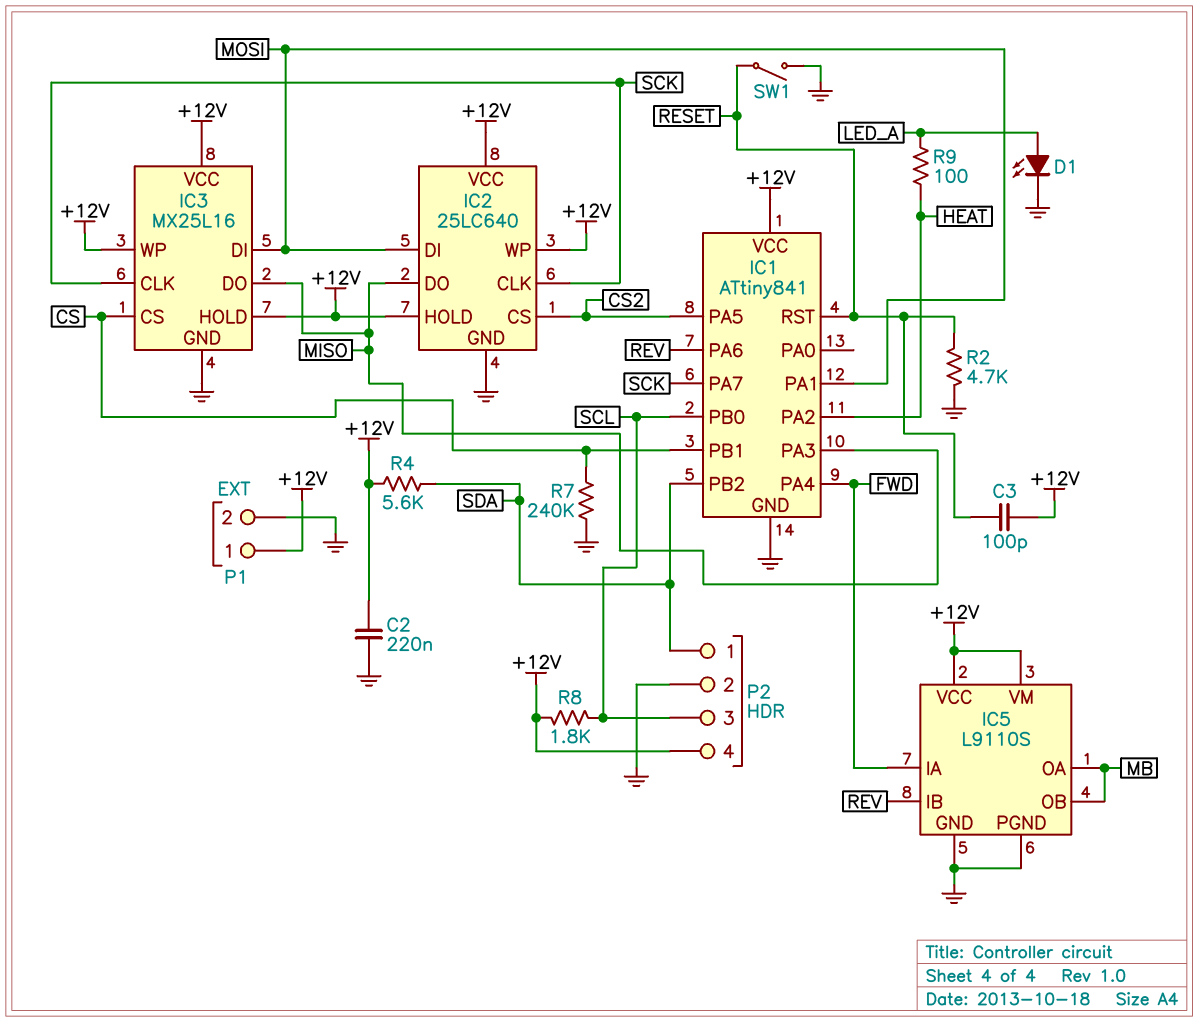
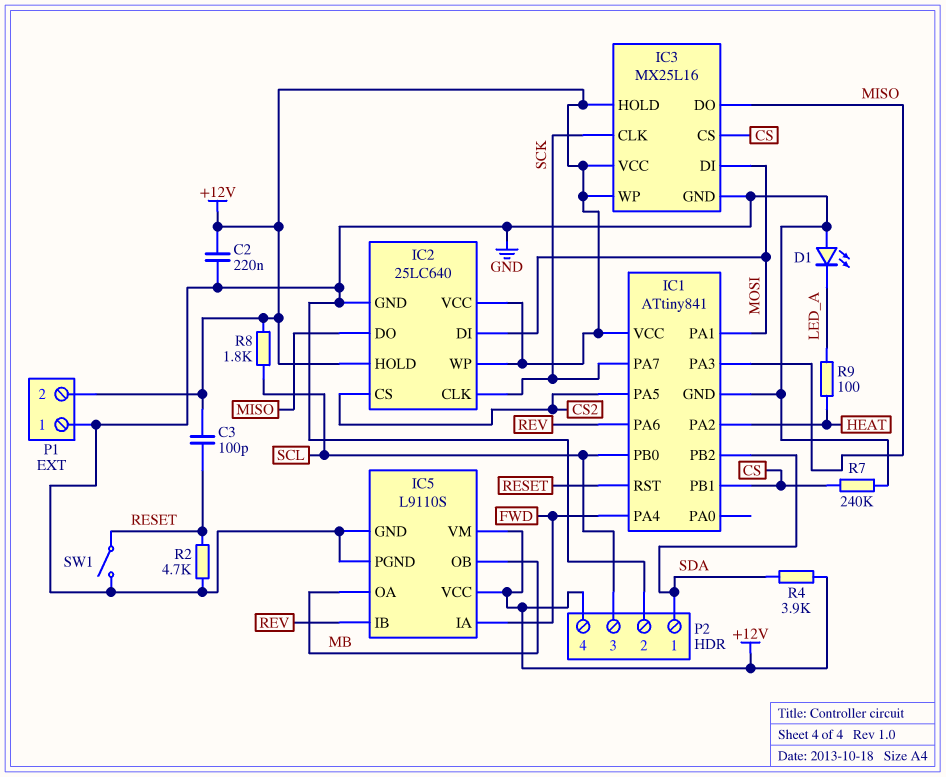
D1: LED (A LED_A, K GND) -> LED (A GND, K LED_A)
P1 pin 1: +12V -> GND
P1 pin 2: GND -> +12V
R4: 5.6k (+12V, SDA) -> 3.9k (+12V, SDA)

